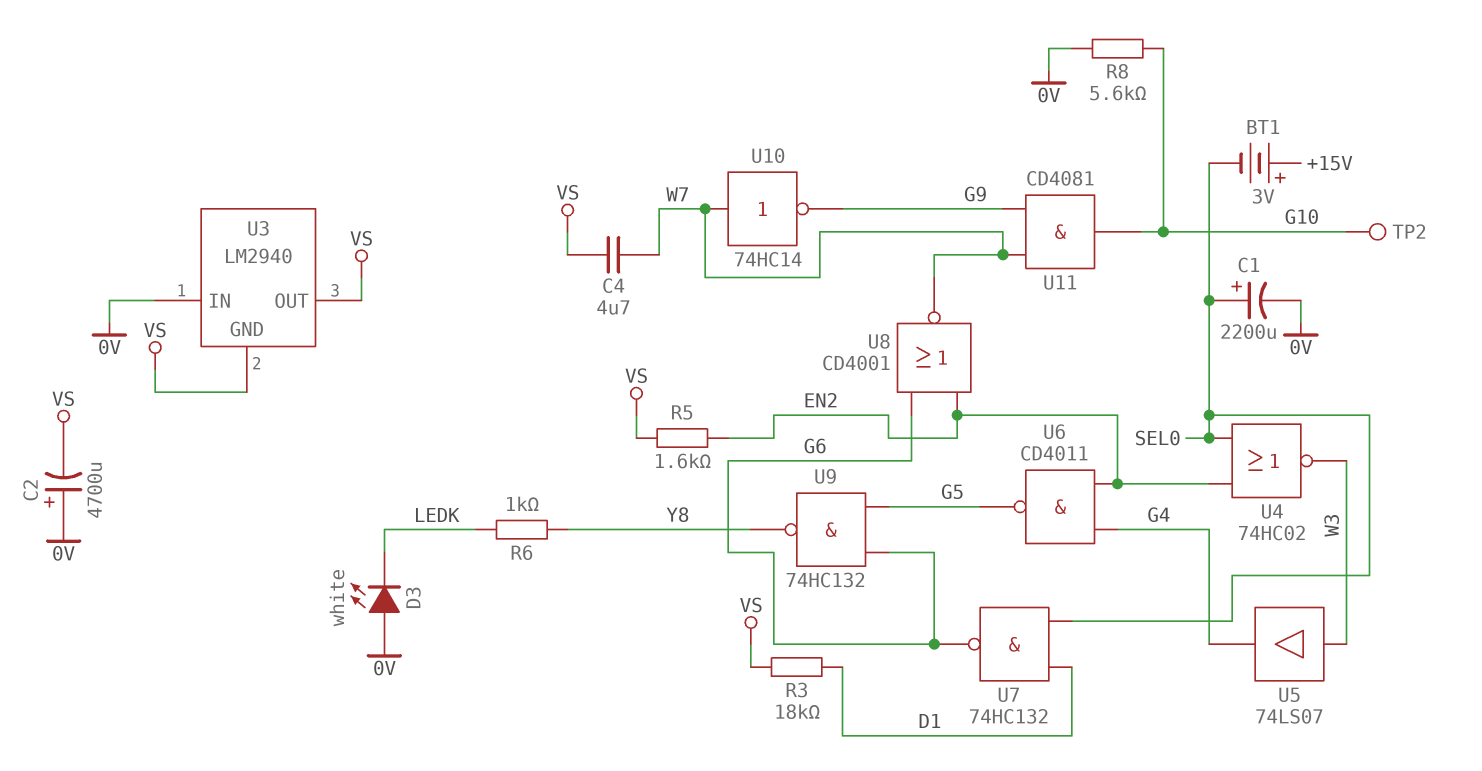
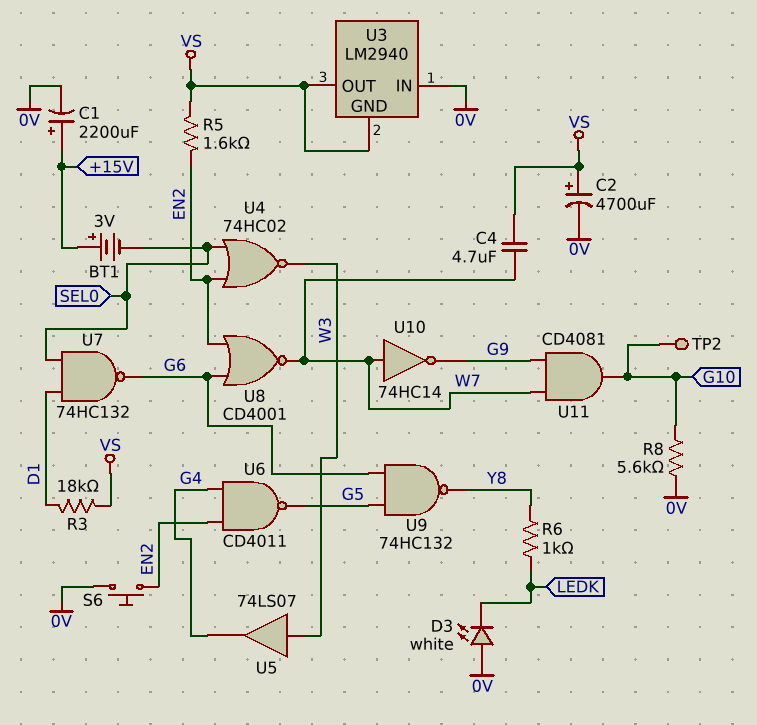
C1: 2200uF (plus SEL0, minus 0V) -> 2200uF (plus +15V, minus 0V)
C2: 4700uF (plus 0V, minus VS) -> 4700uF (plus VS, minus 0V)
S6: none -> button (0V, EN2)

